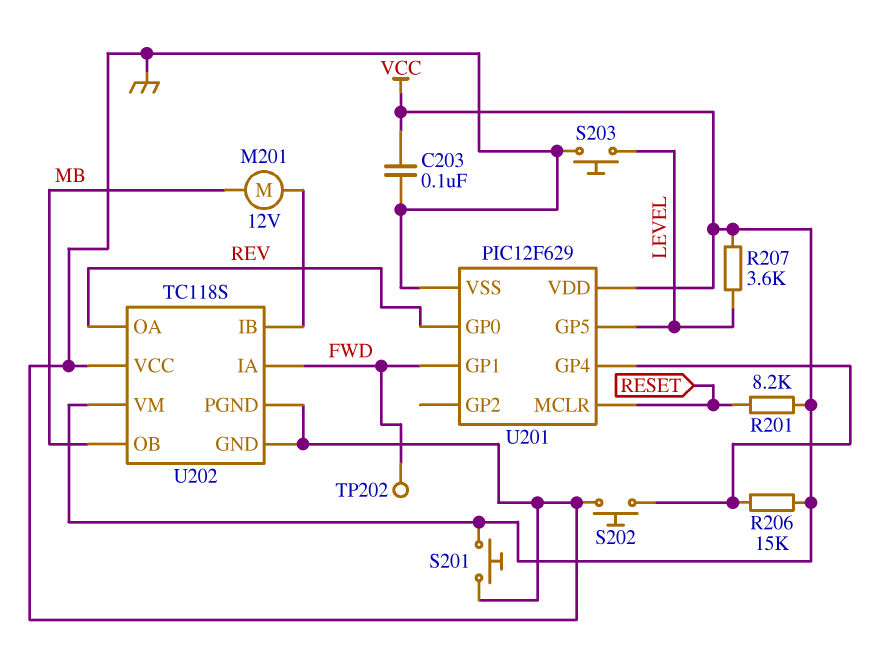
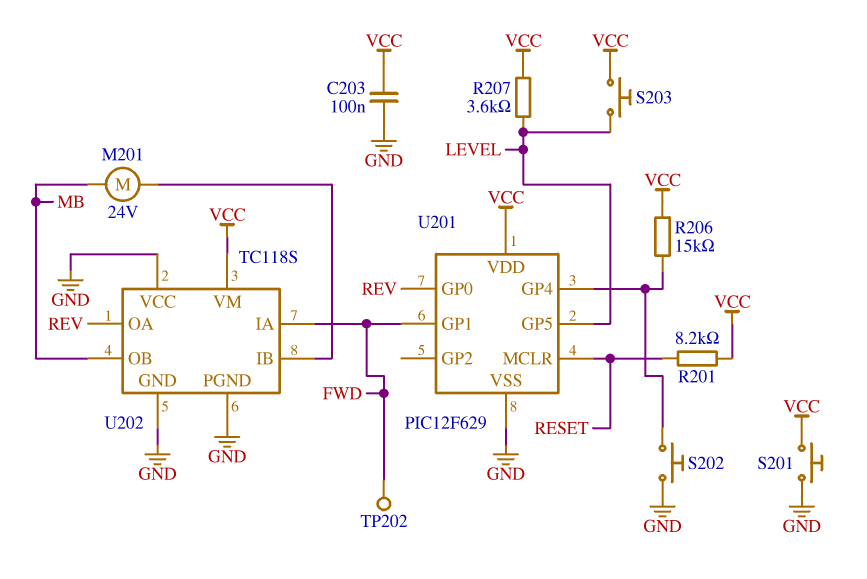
M201: motor 12V (MB, U202/IB) -> motor 24V (MB, U202/IB)
S203: button (GND, LEVEL) -> button (LEVEL, VCC)

